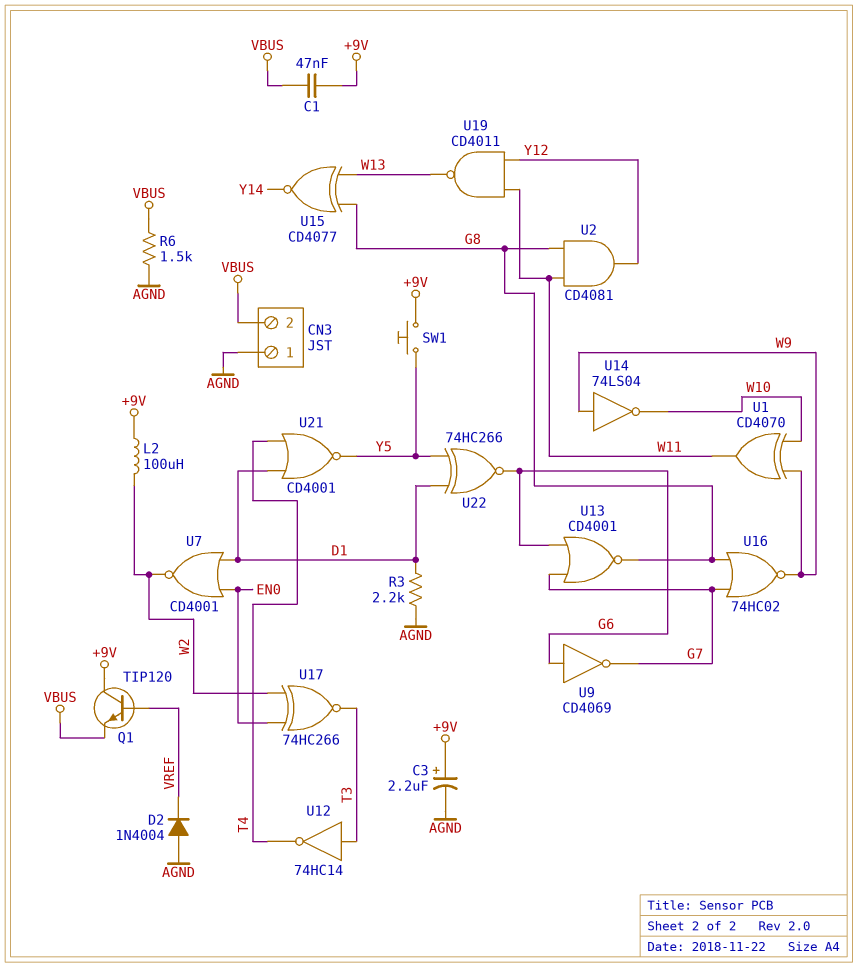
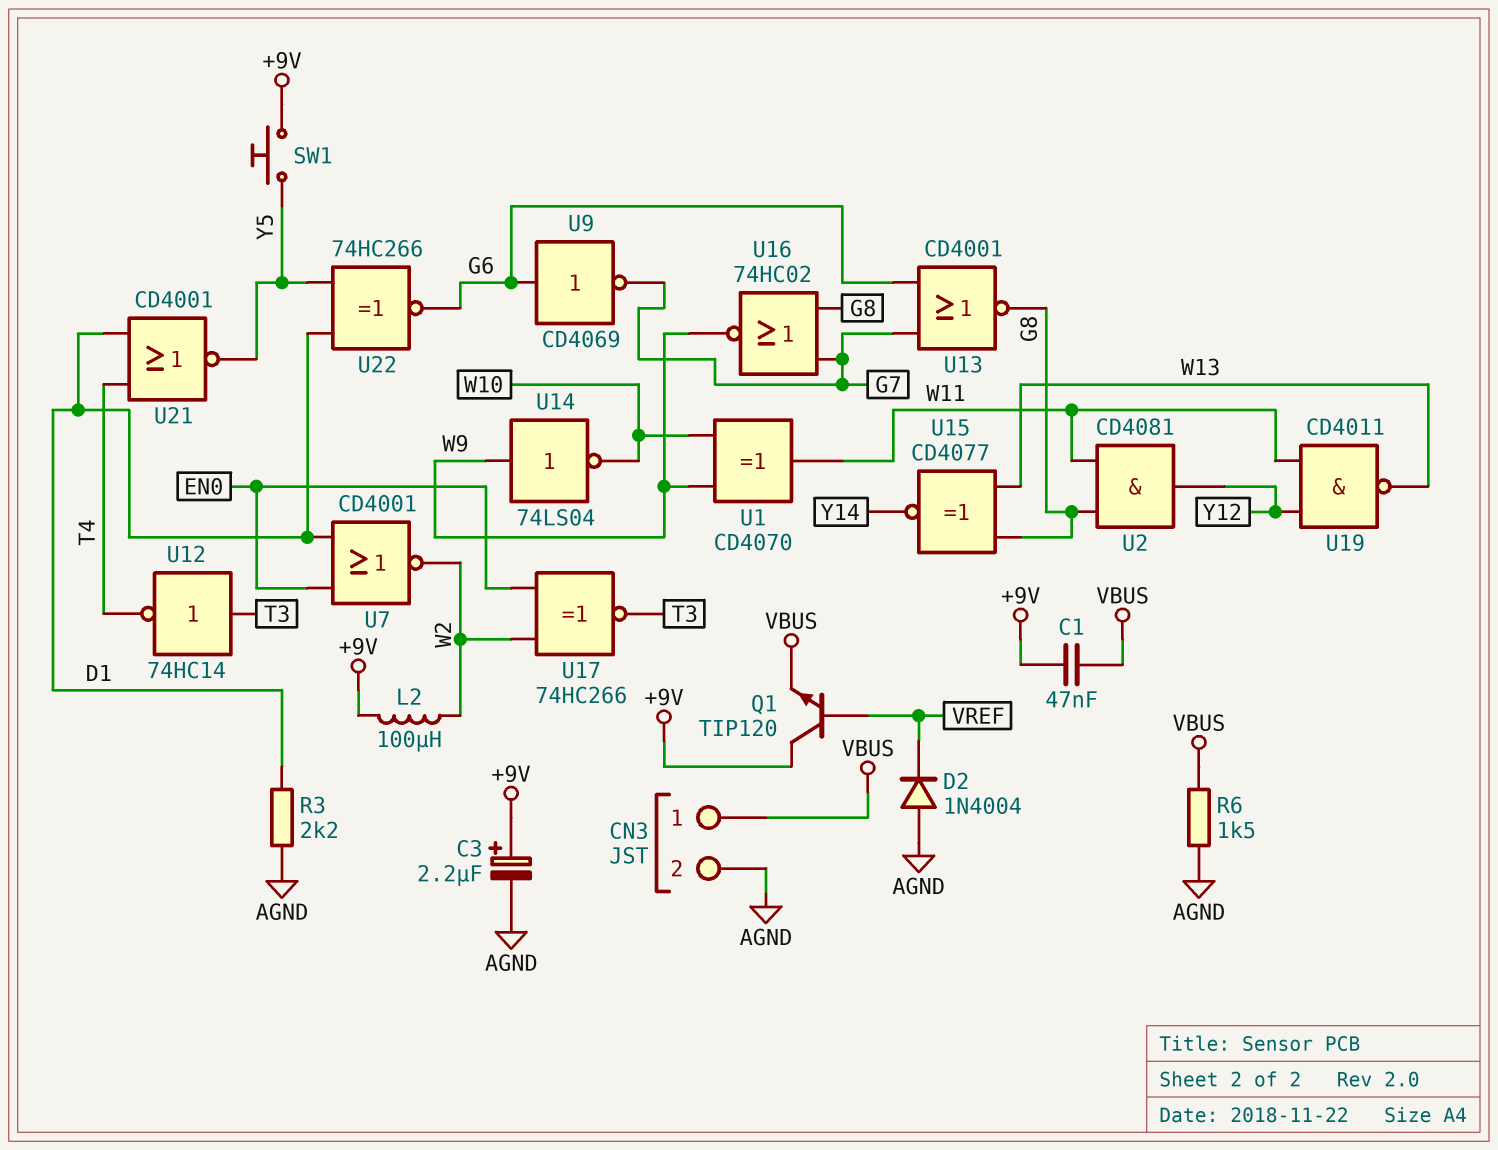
CN3 pin 1: AGND -> VBUS
CN3 pin 2: VBUS -> AGND

